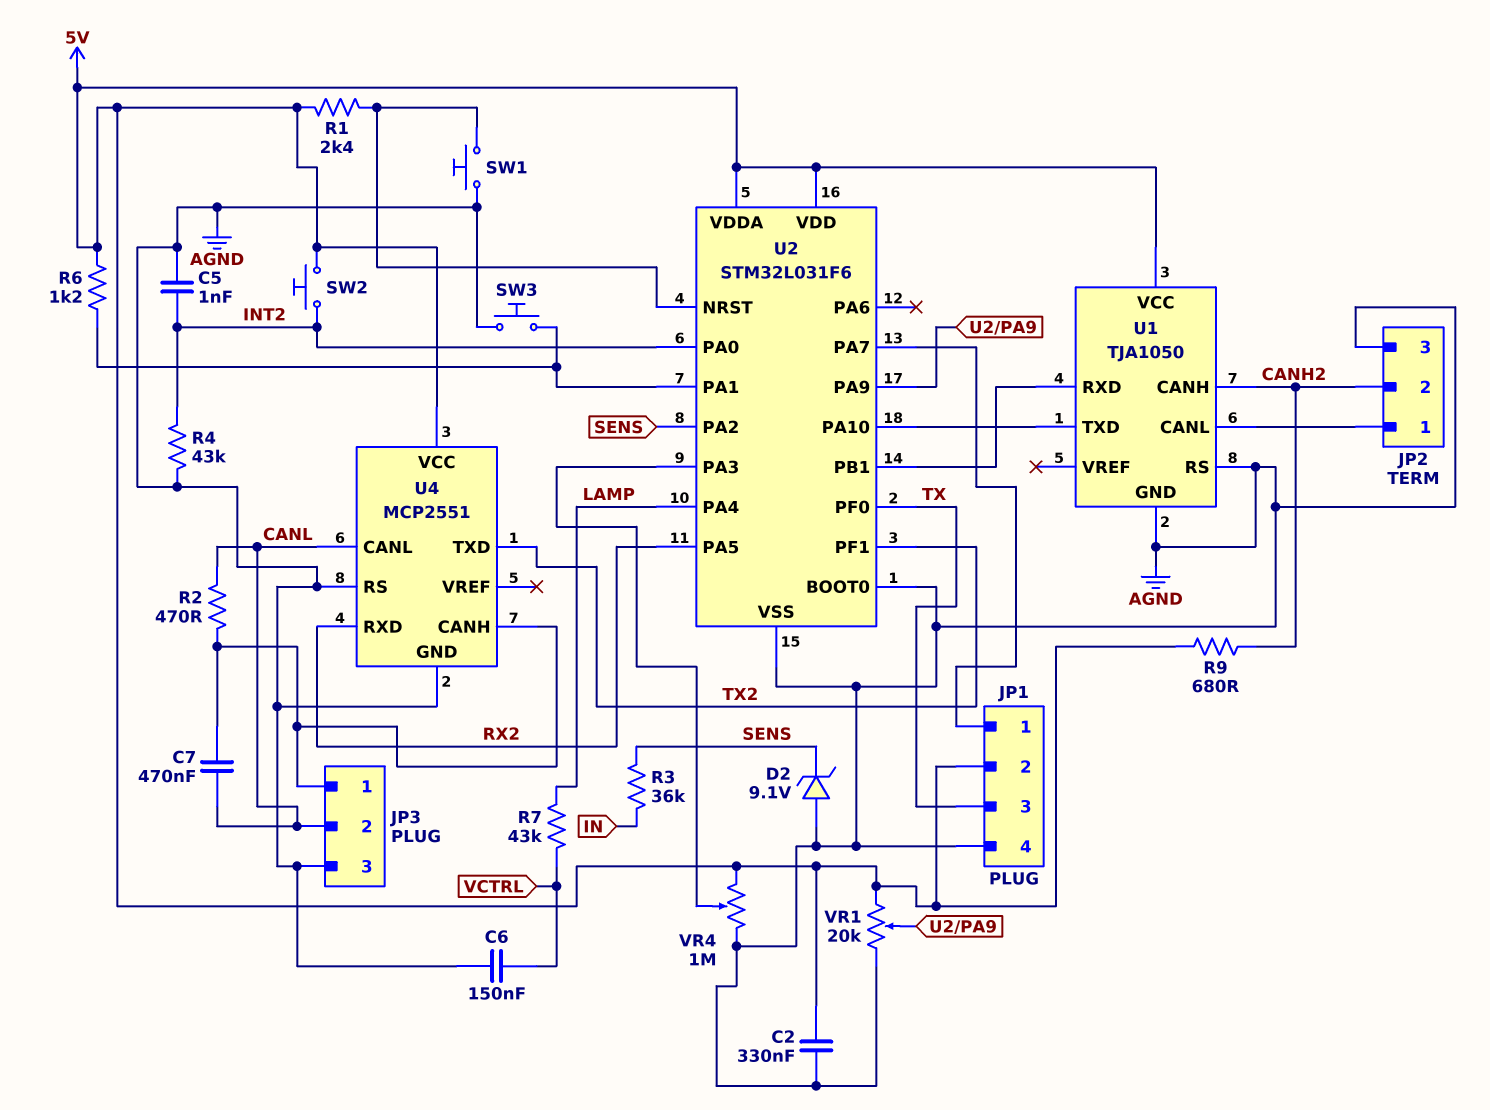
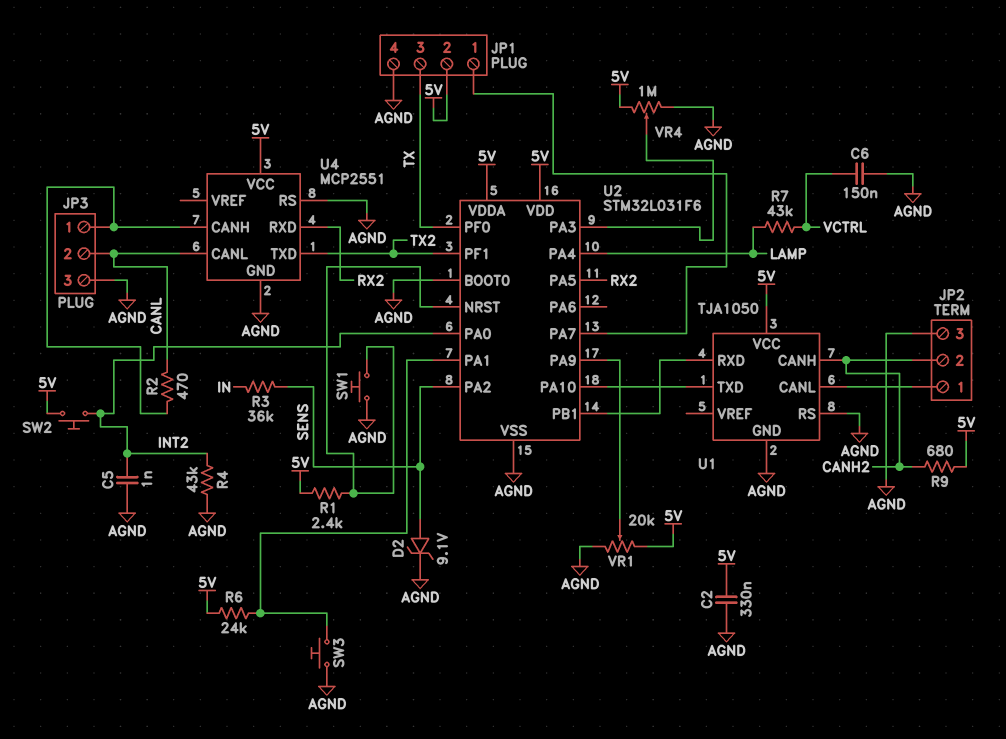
C7: 470nF (CANL, JP3/1) -> none
D2: zener 9.1V (A AGND, K SENS) -> zener 9.1V (A SENS, K AGND)
R6: 1.2k (5V, U2/PA1) -> 24k (5V, U2/PA1)

